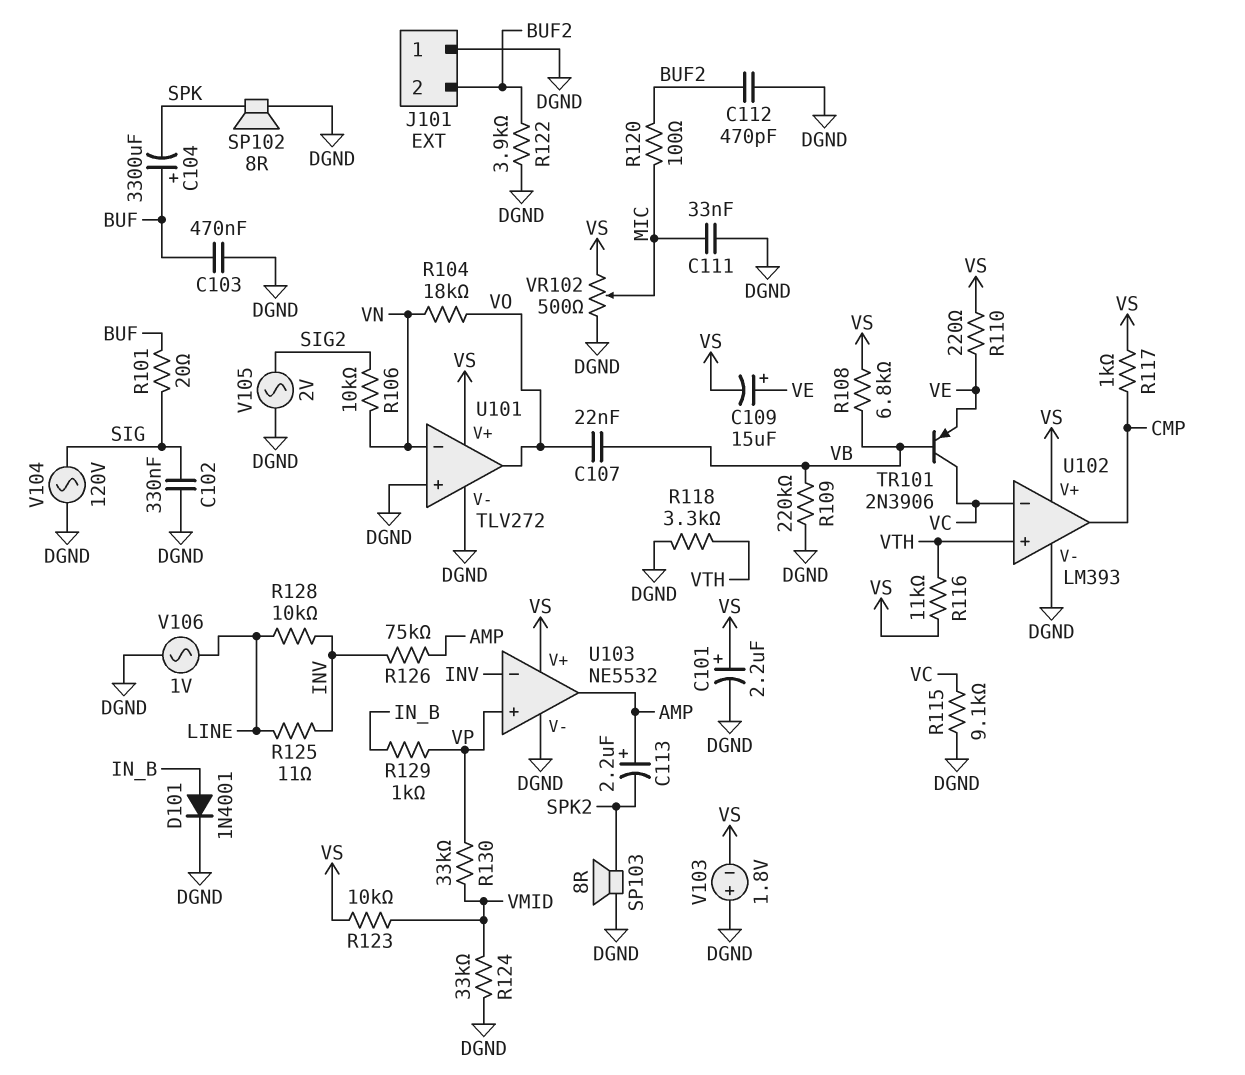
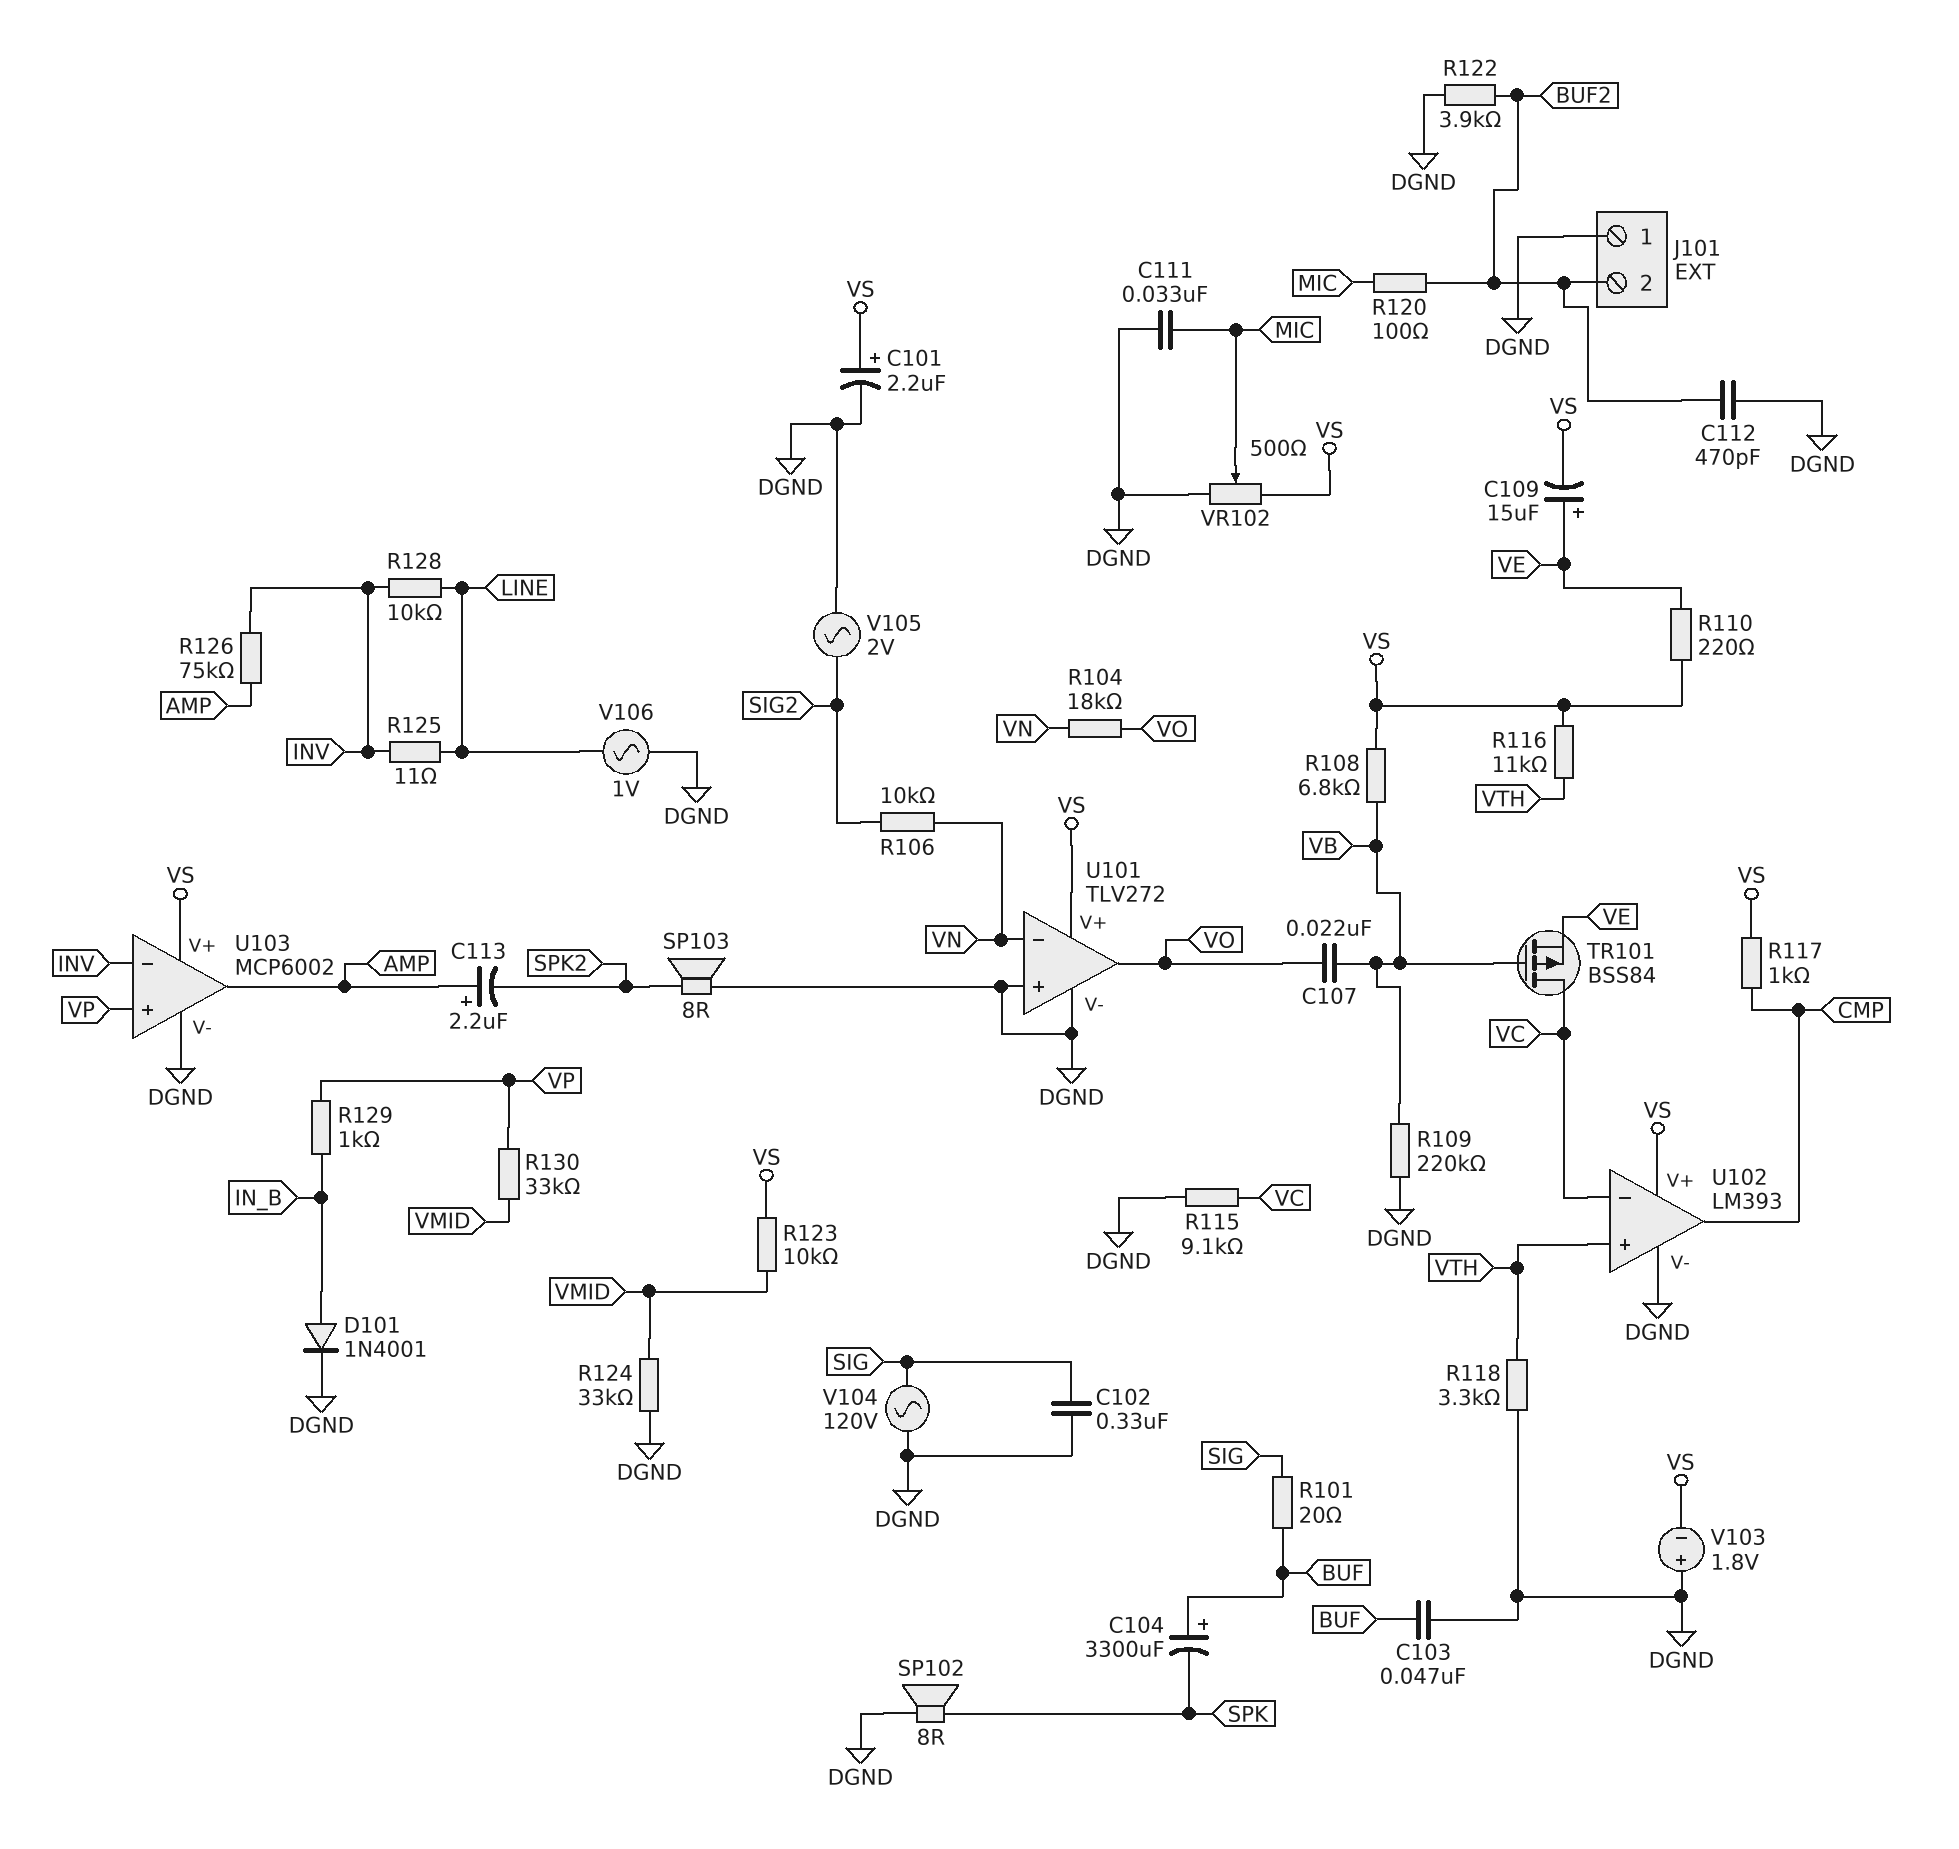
C103: 470nF (BUF, DGND) -> 47nF (BUF, DGND)
TR101: PNP 2N3906 (B VB, C VC, E VE) -> PMOS BSS84 (G VB, D VC, S VE)
U103: NE5532 -> MCP6002

